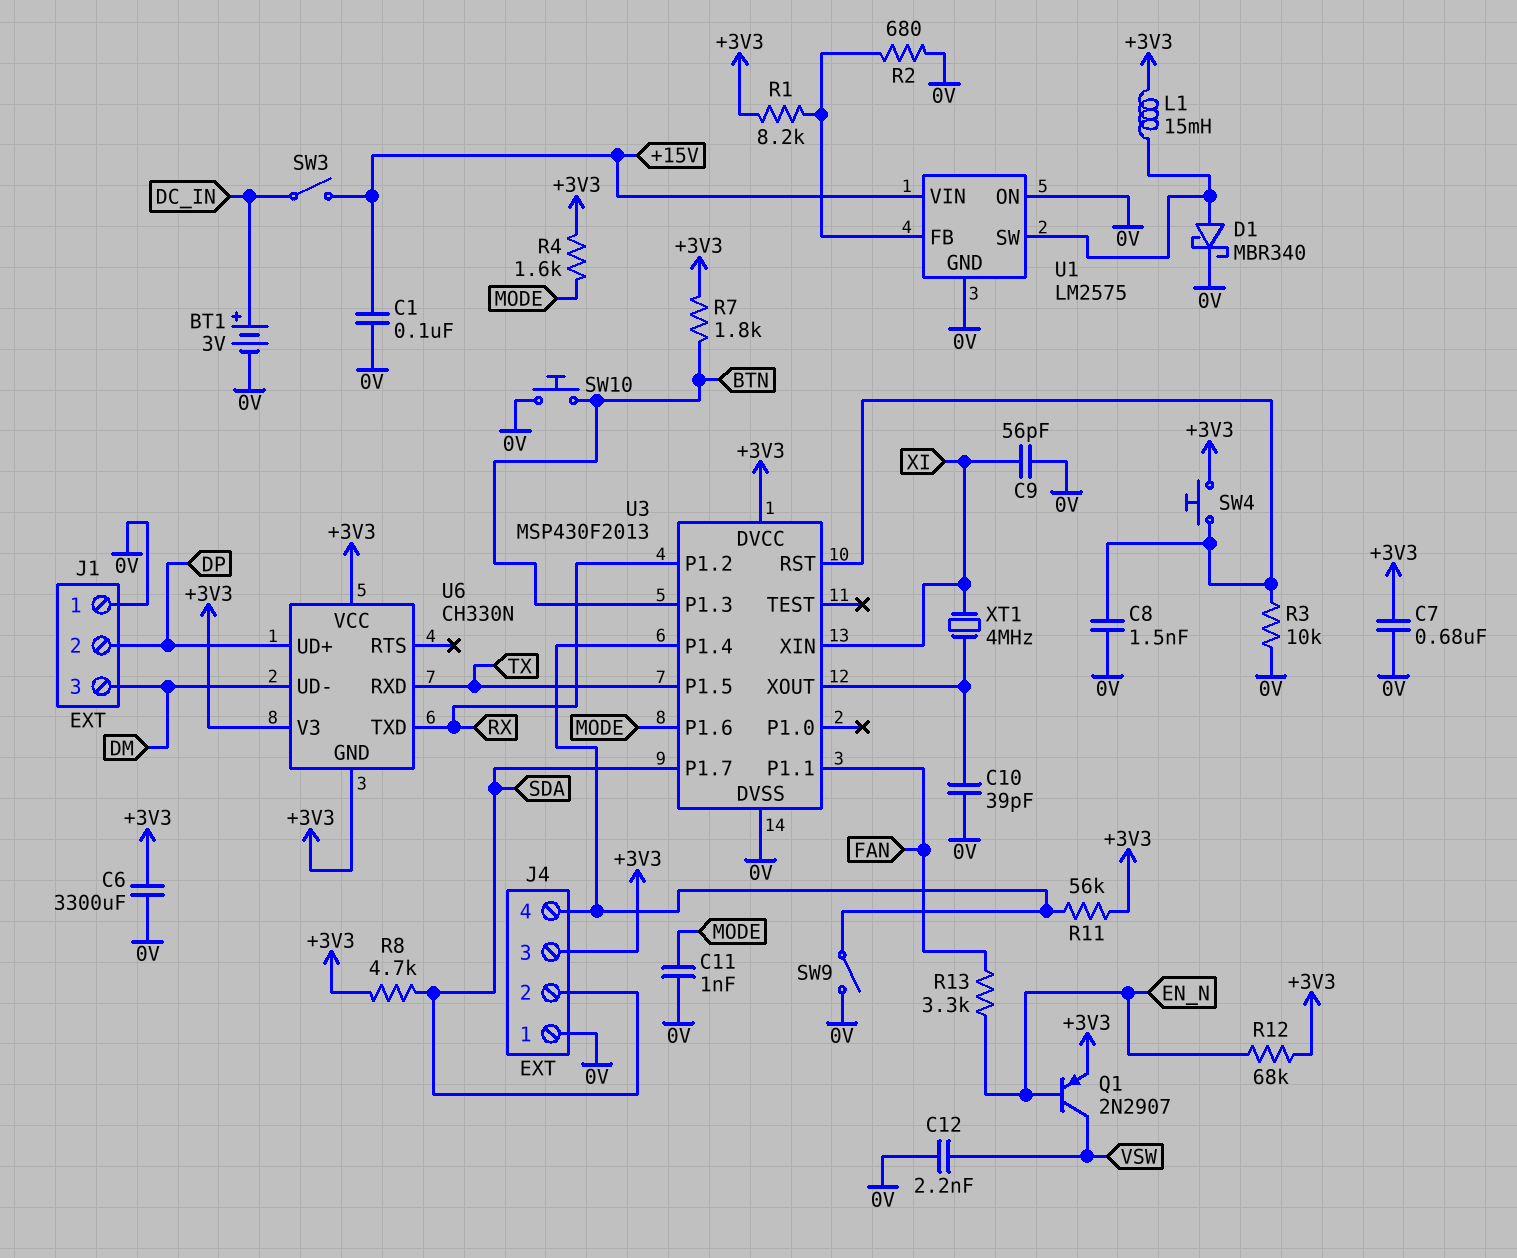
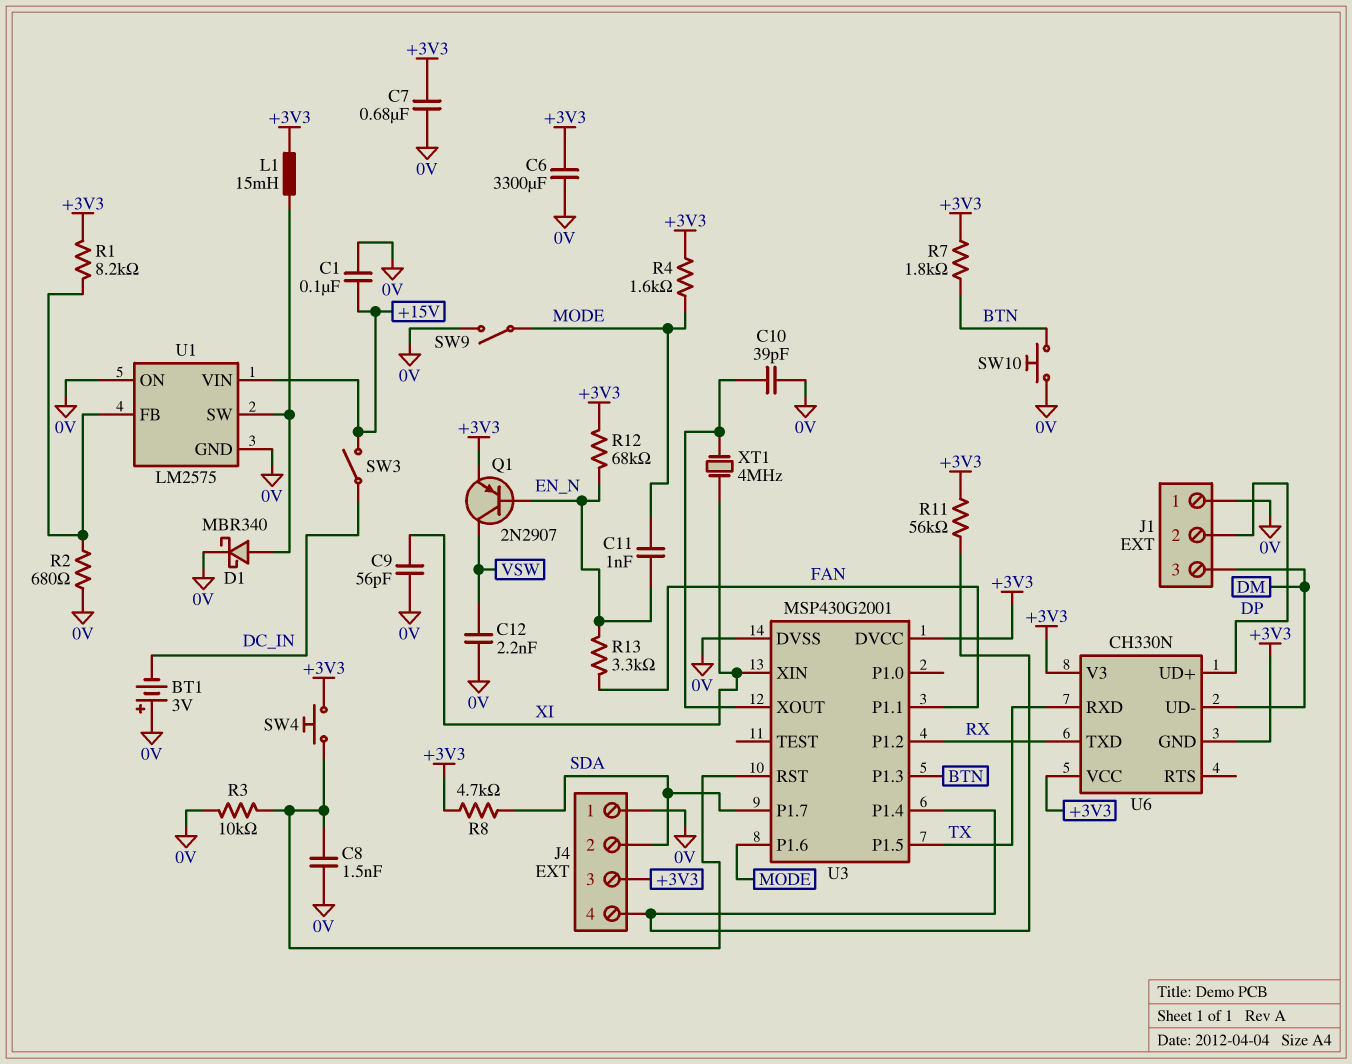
BT1: 3V (plus DC_IN, minus 0V) -> 3V (plus 0V, minus DC_IN)
C11: 1nF (0V, MODE) -> 1nF (EN_N, MODE)
SW9: switch (0V, J4/4) -> switch (0V, MODE)
U3: MSP430F2013 -> MSP430G2001

